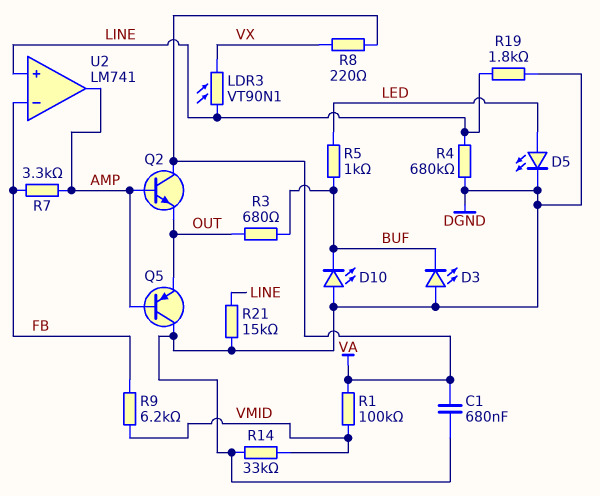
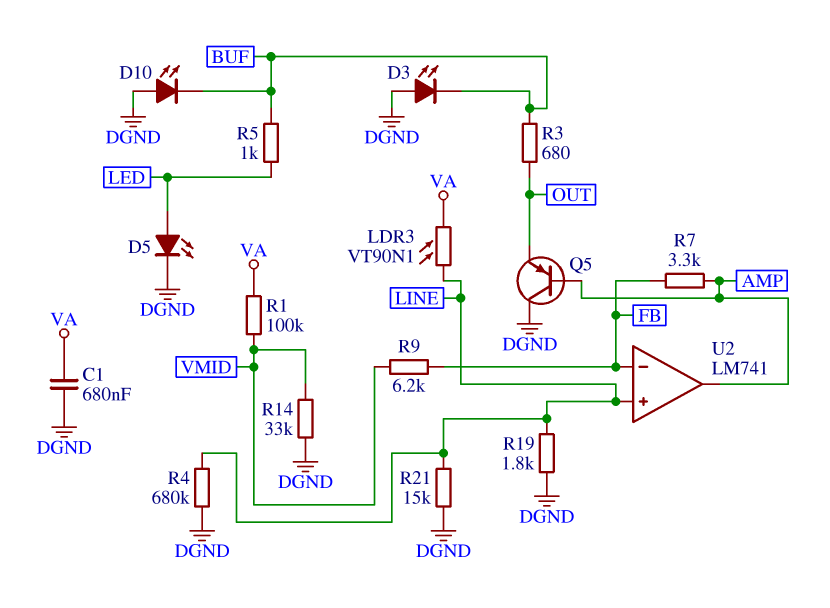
LDR3: VT90N1 (LINE, VX) -> VT90N1 (LINE, VA)
Q2: NPN (B AMP, C VA, E OUT) -> none
R8: 220 (VA, VX) -> none

